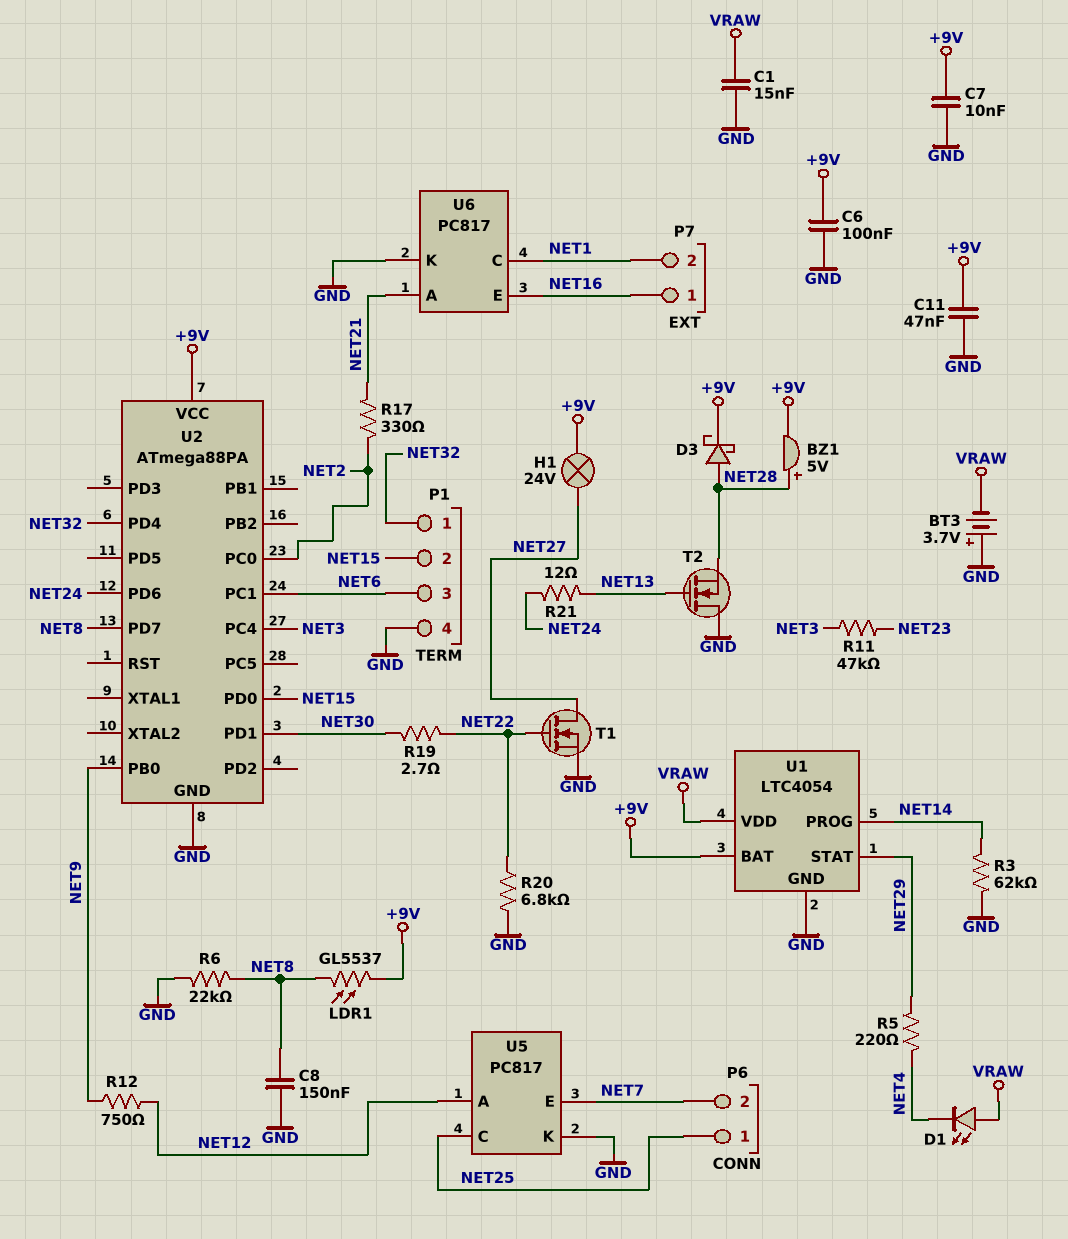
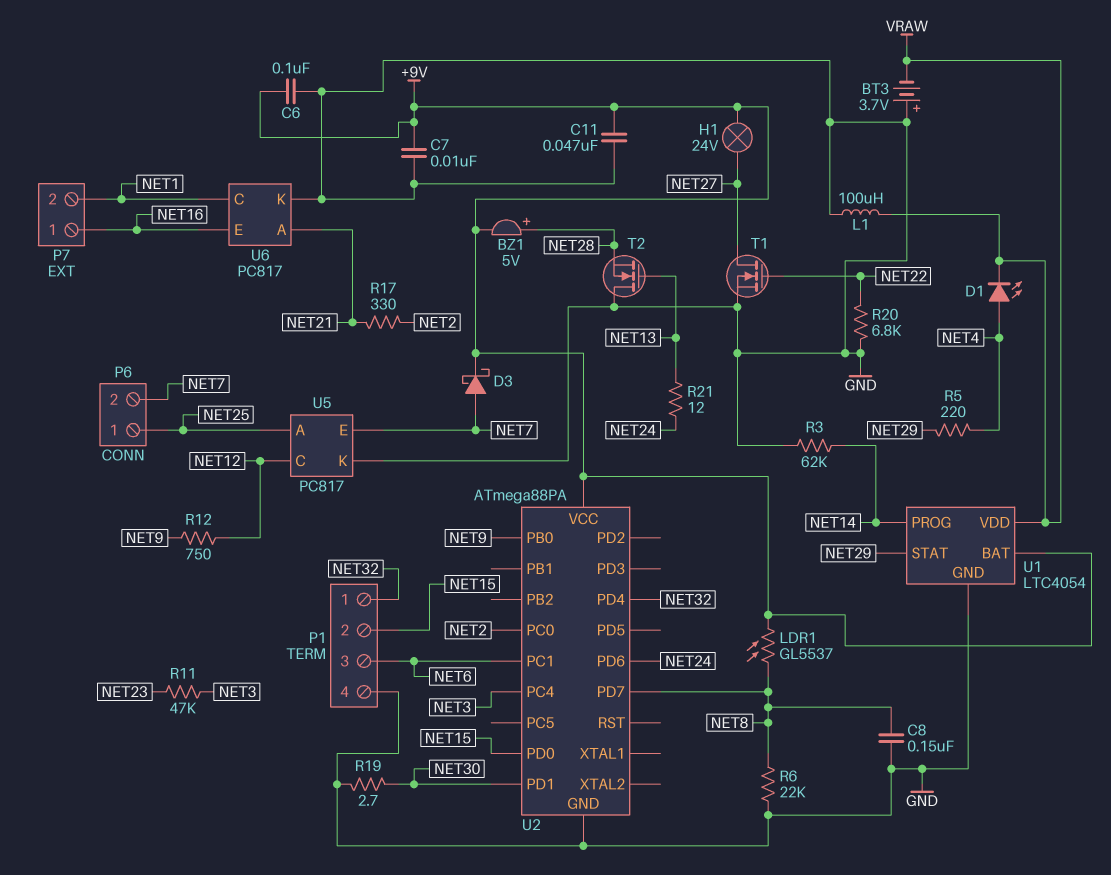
C1: 15nF (GND, VRAW) -> none
D1: LED (A VRAW, K NET4) -> LED (A NET4, K VRAW)
D3: schottky (A NET28, K +9V) -> schottky (A NET7, K +9V)
L1: none -> 100uH (GND, VRAW)
R19: 2.7 (NET22, NET30) -> 2.7 (GND, NET30)
U5 pin A: NET12 -> NET25
U5 pin C: NET25 -> NET12

